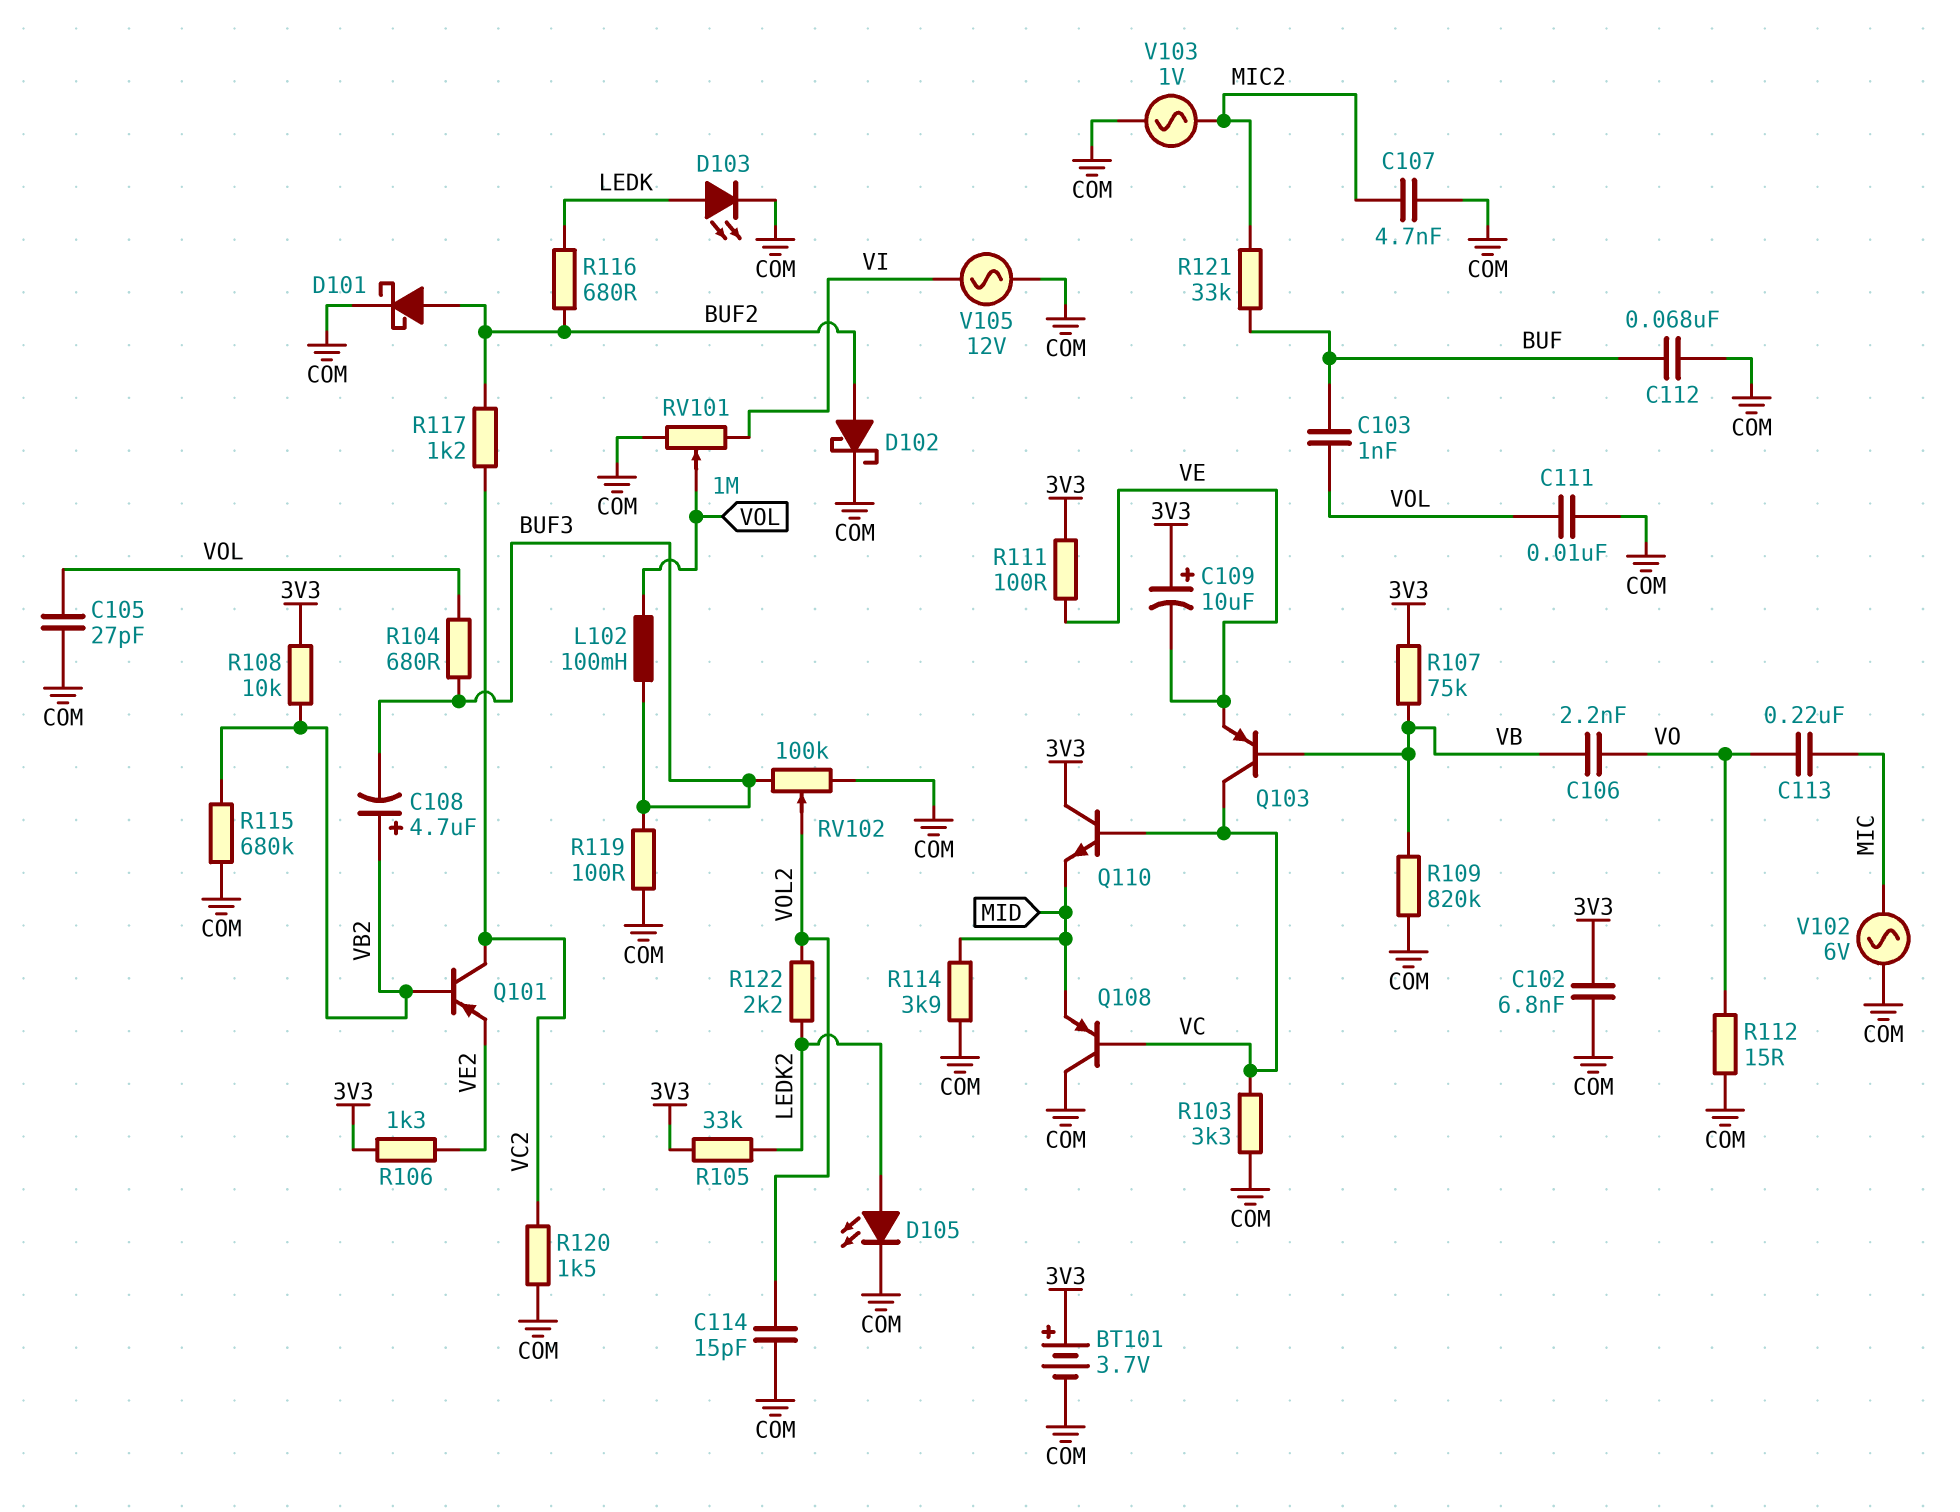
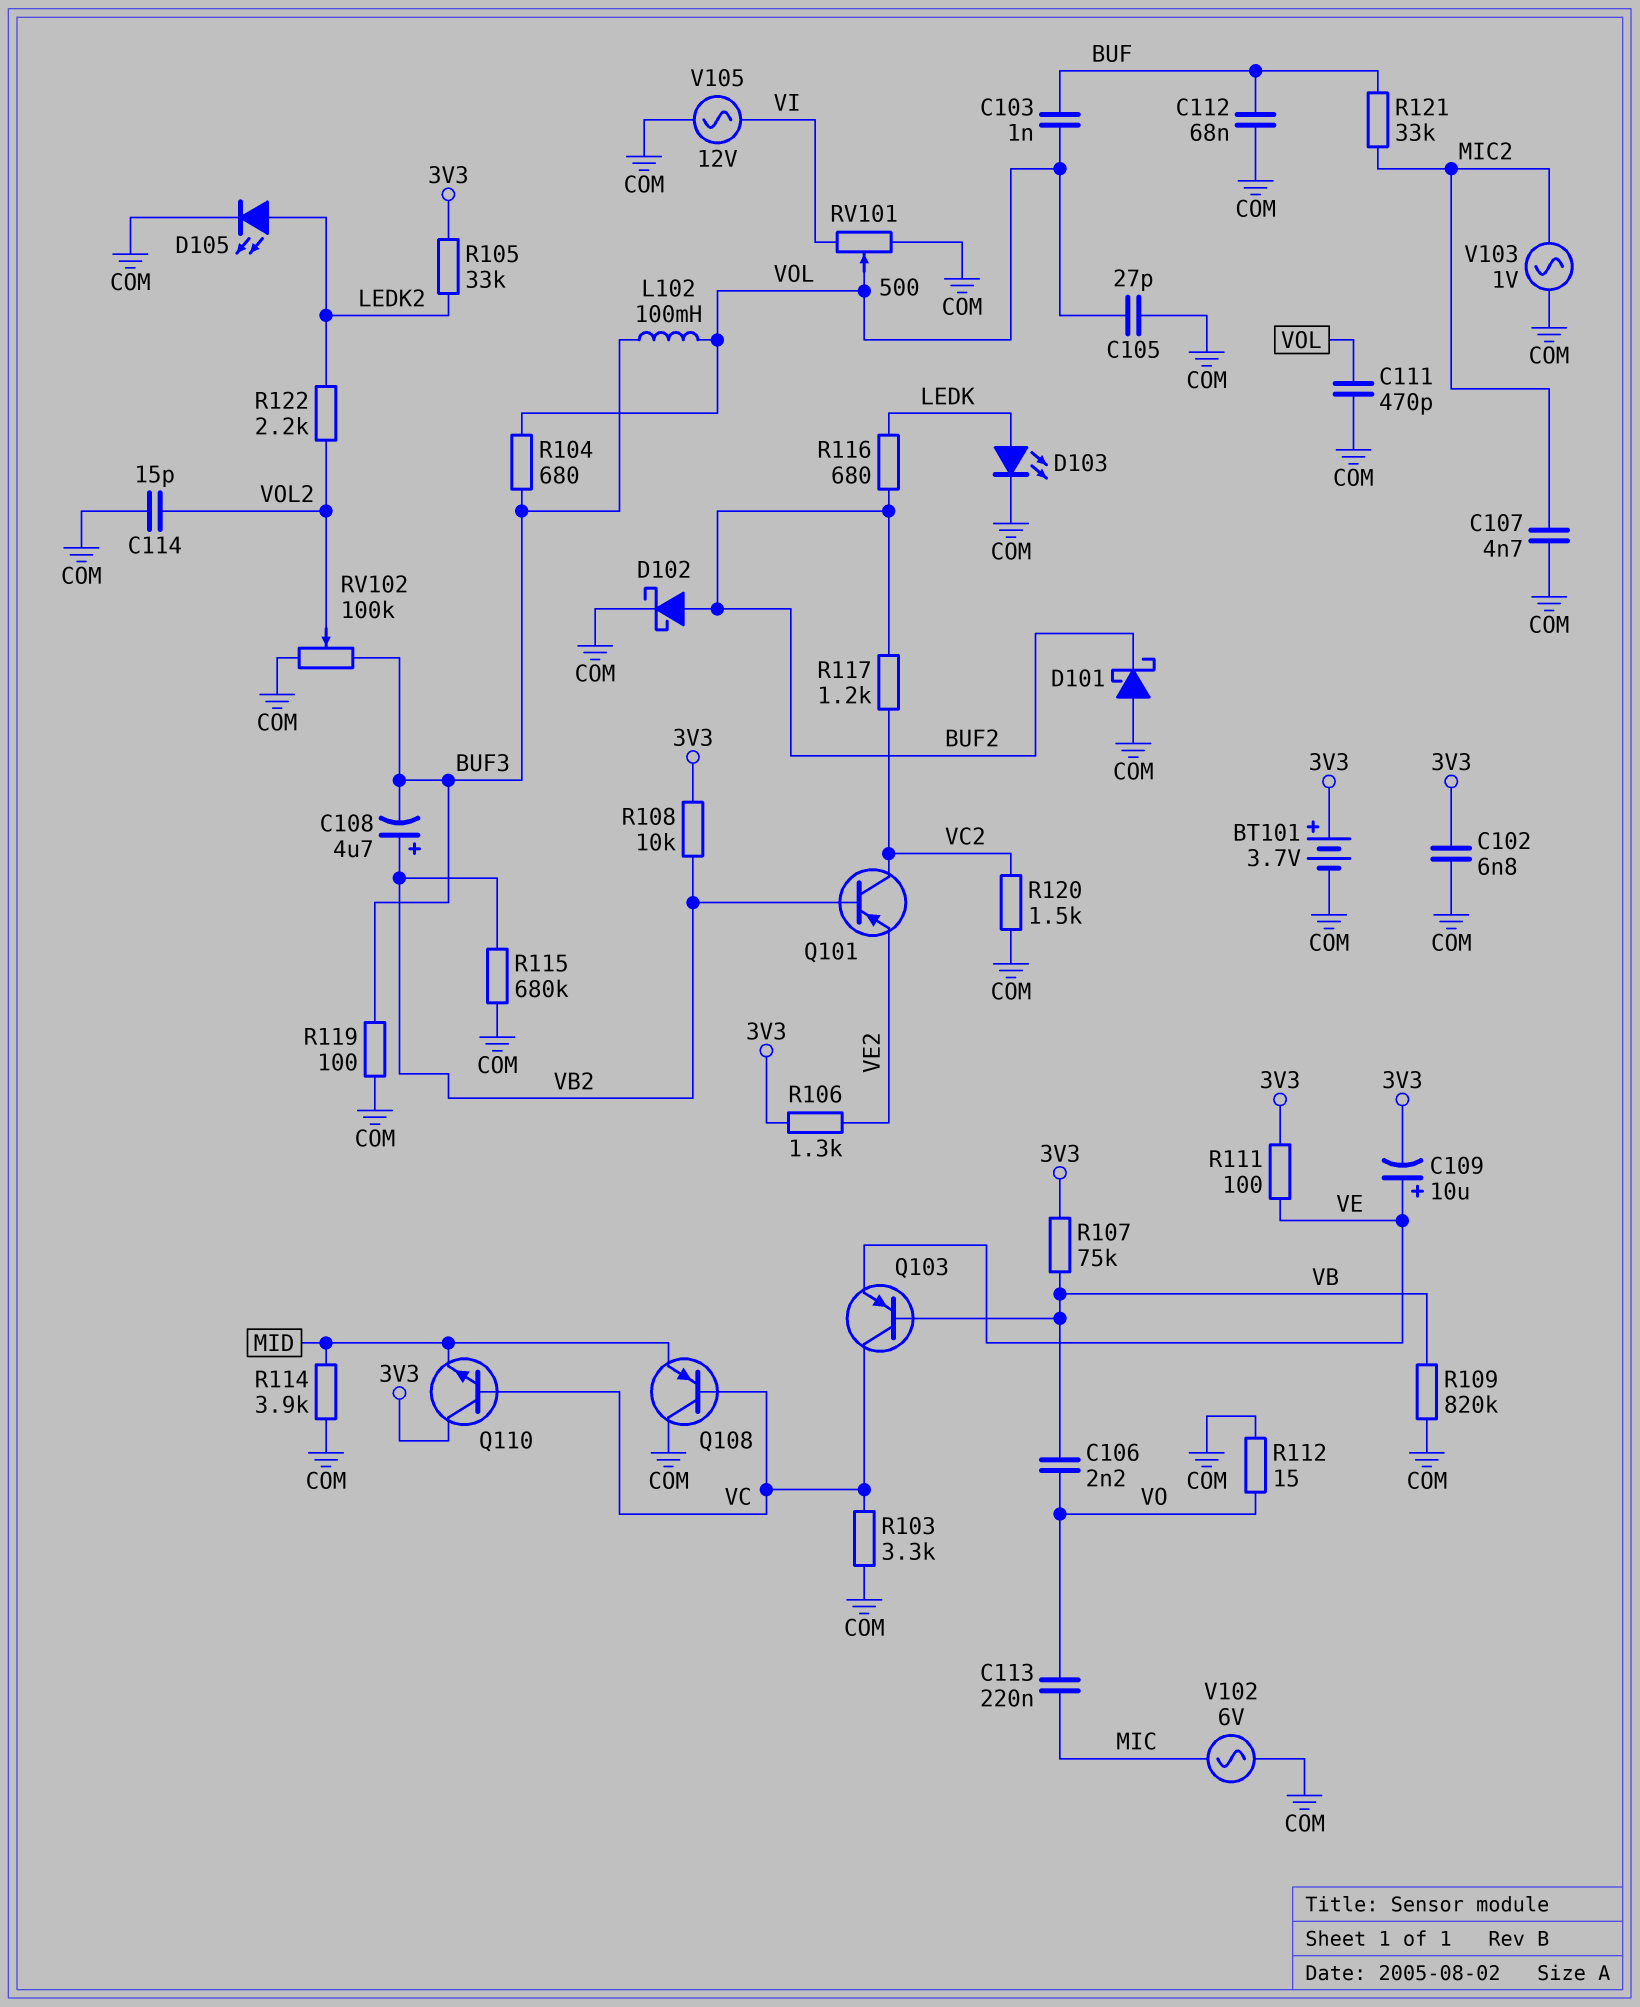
C109: 10uF (plus 3V3, minus VE) -> 10uF (plus VE, minus 3V3)
C111: 10nF (COM, VOL) -> 470pF (COM, VOL)
D101: schottky (A BUF2, K COM) -> schottky (A COM, K BUF2)
RV101: 1M (COM, VI, wiper VOL) -> 500 (COM, VI, wiper VOL)

